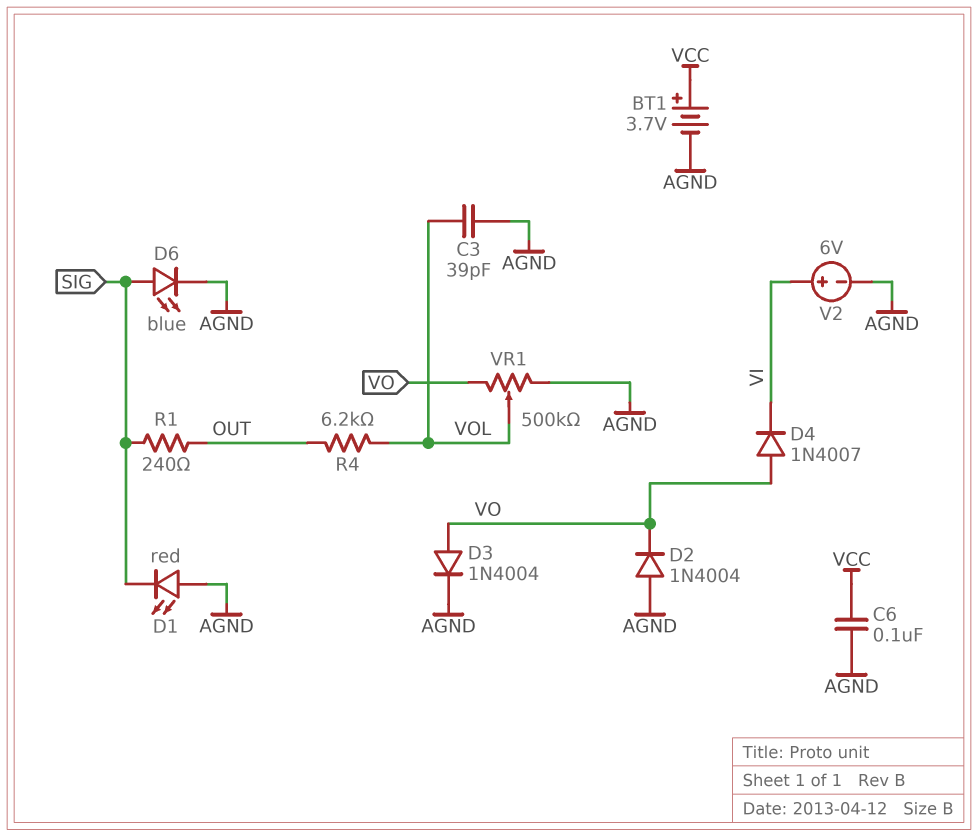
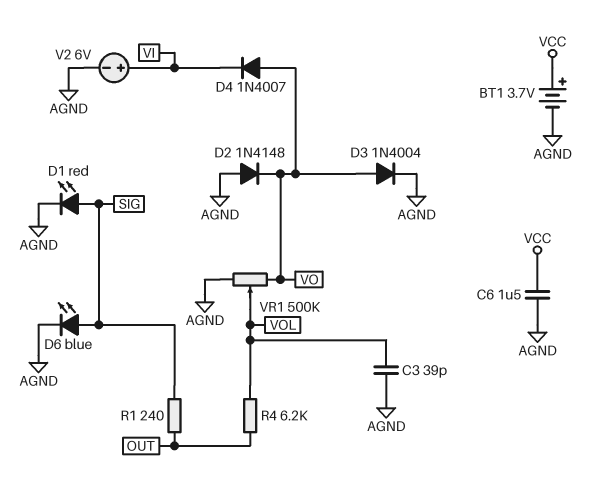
C6: 100nF (AGND, VCC) -> 1.5uF (AGND, VCC)
D1: LED red (A AGND, K SIG) -> LED red (A SIG, K AGND)
D2: diode 1N4004 (A AGND, K VO) -> diode 1N4148 (A AGND, K VO)

